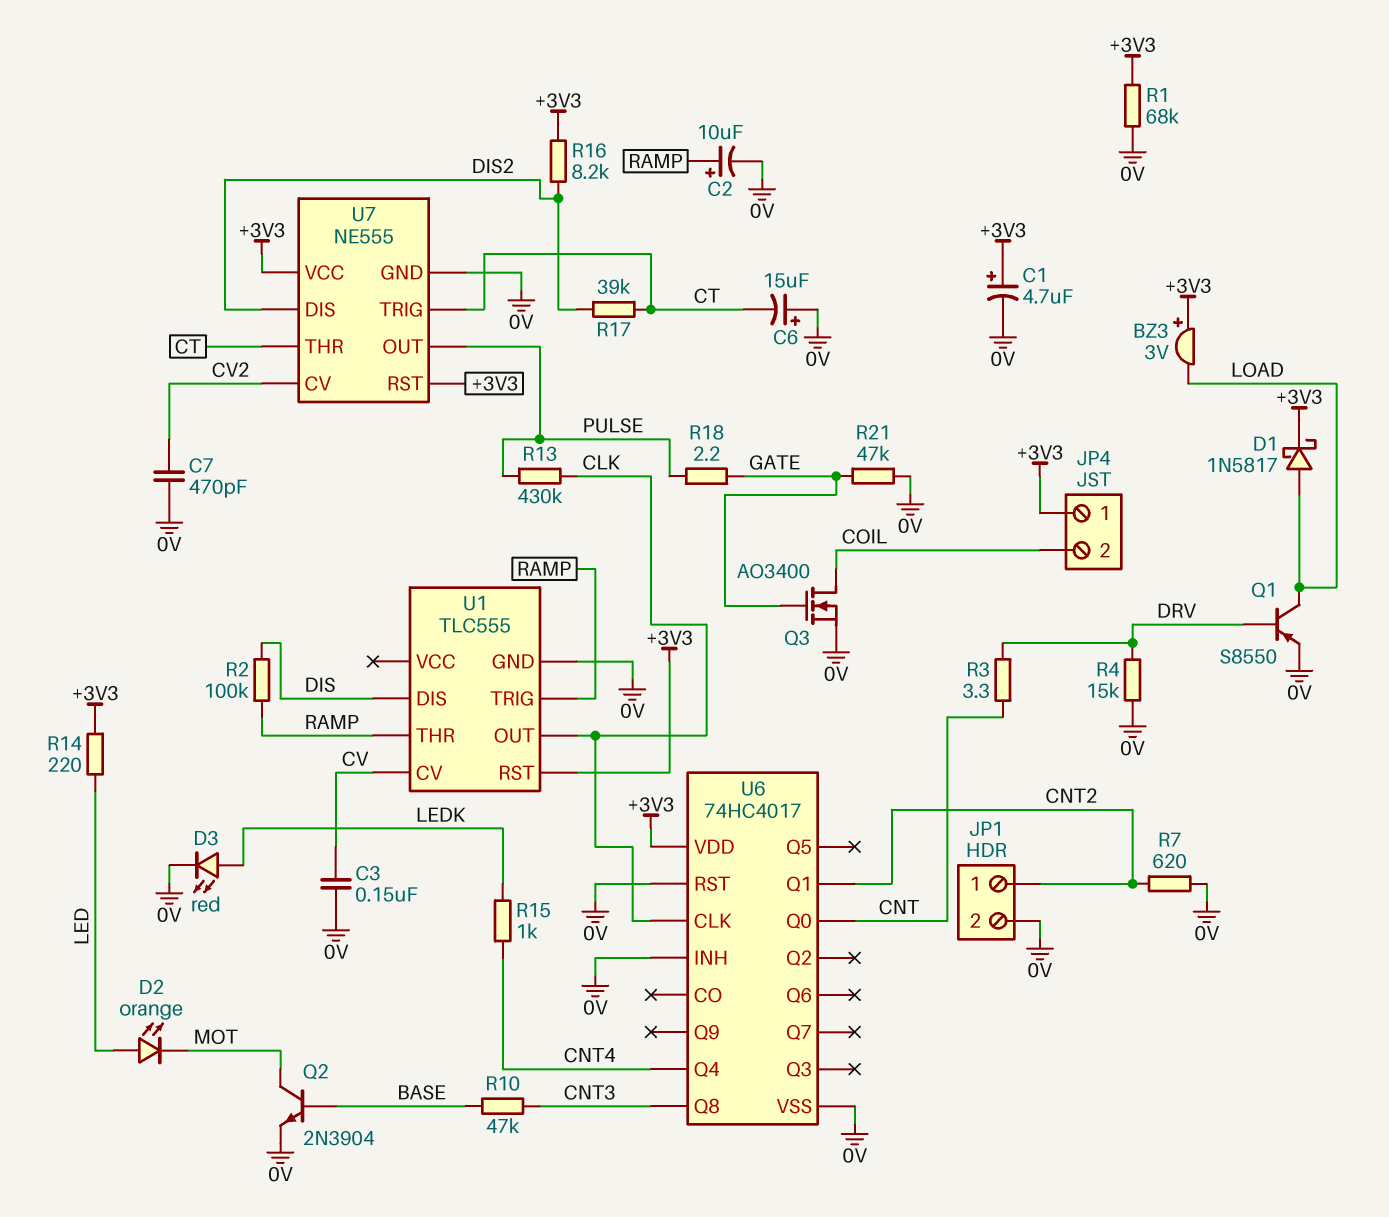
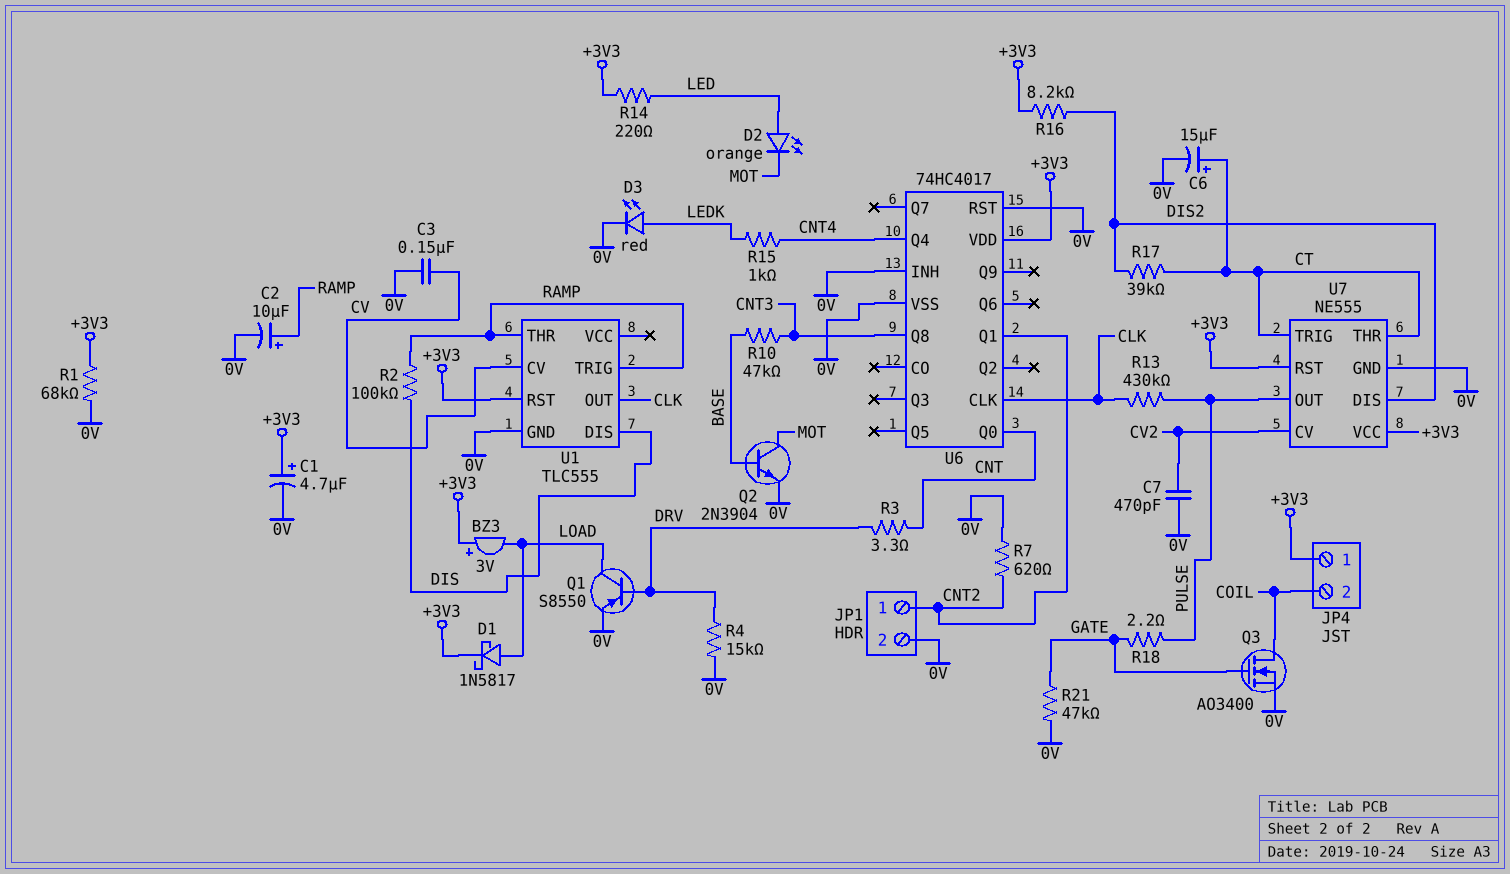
C6: 15uF (plus 0V, minus CT) -> 15uF (plus CT, minus 0V)

